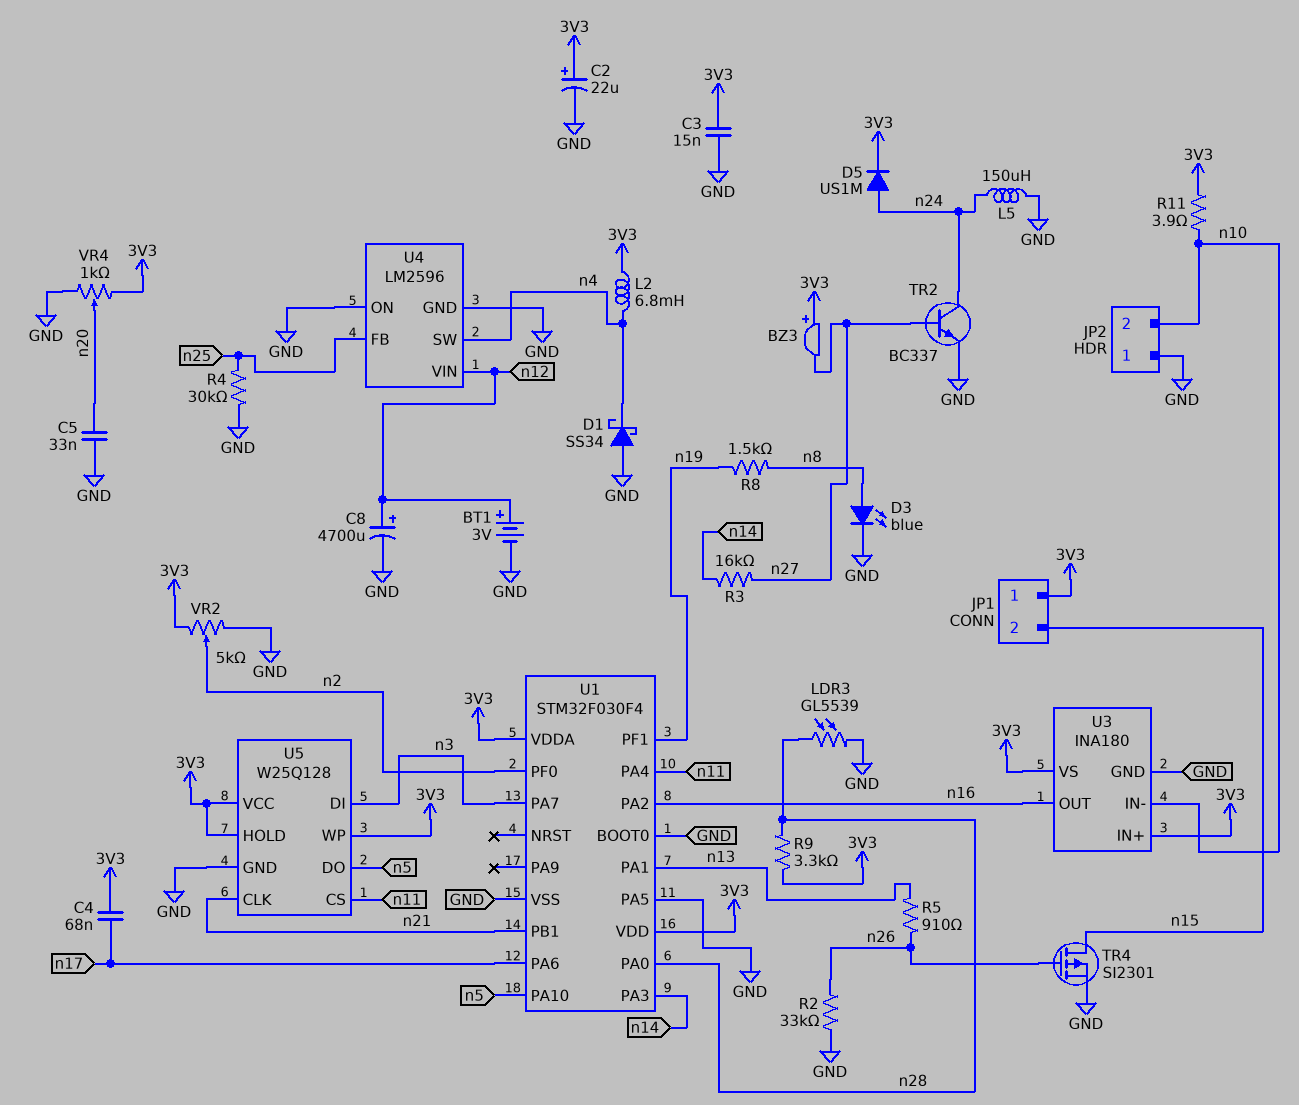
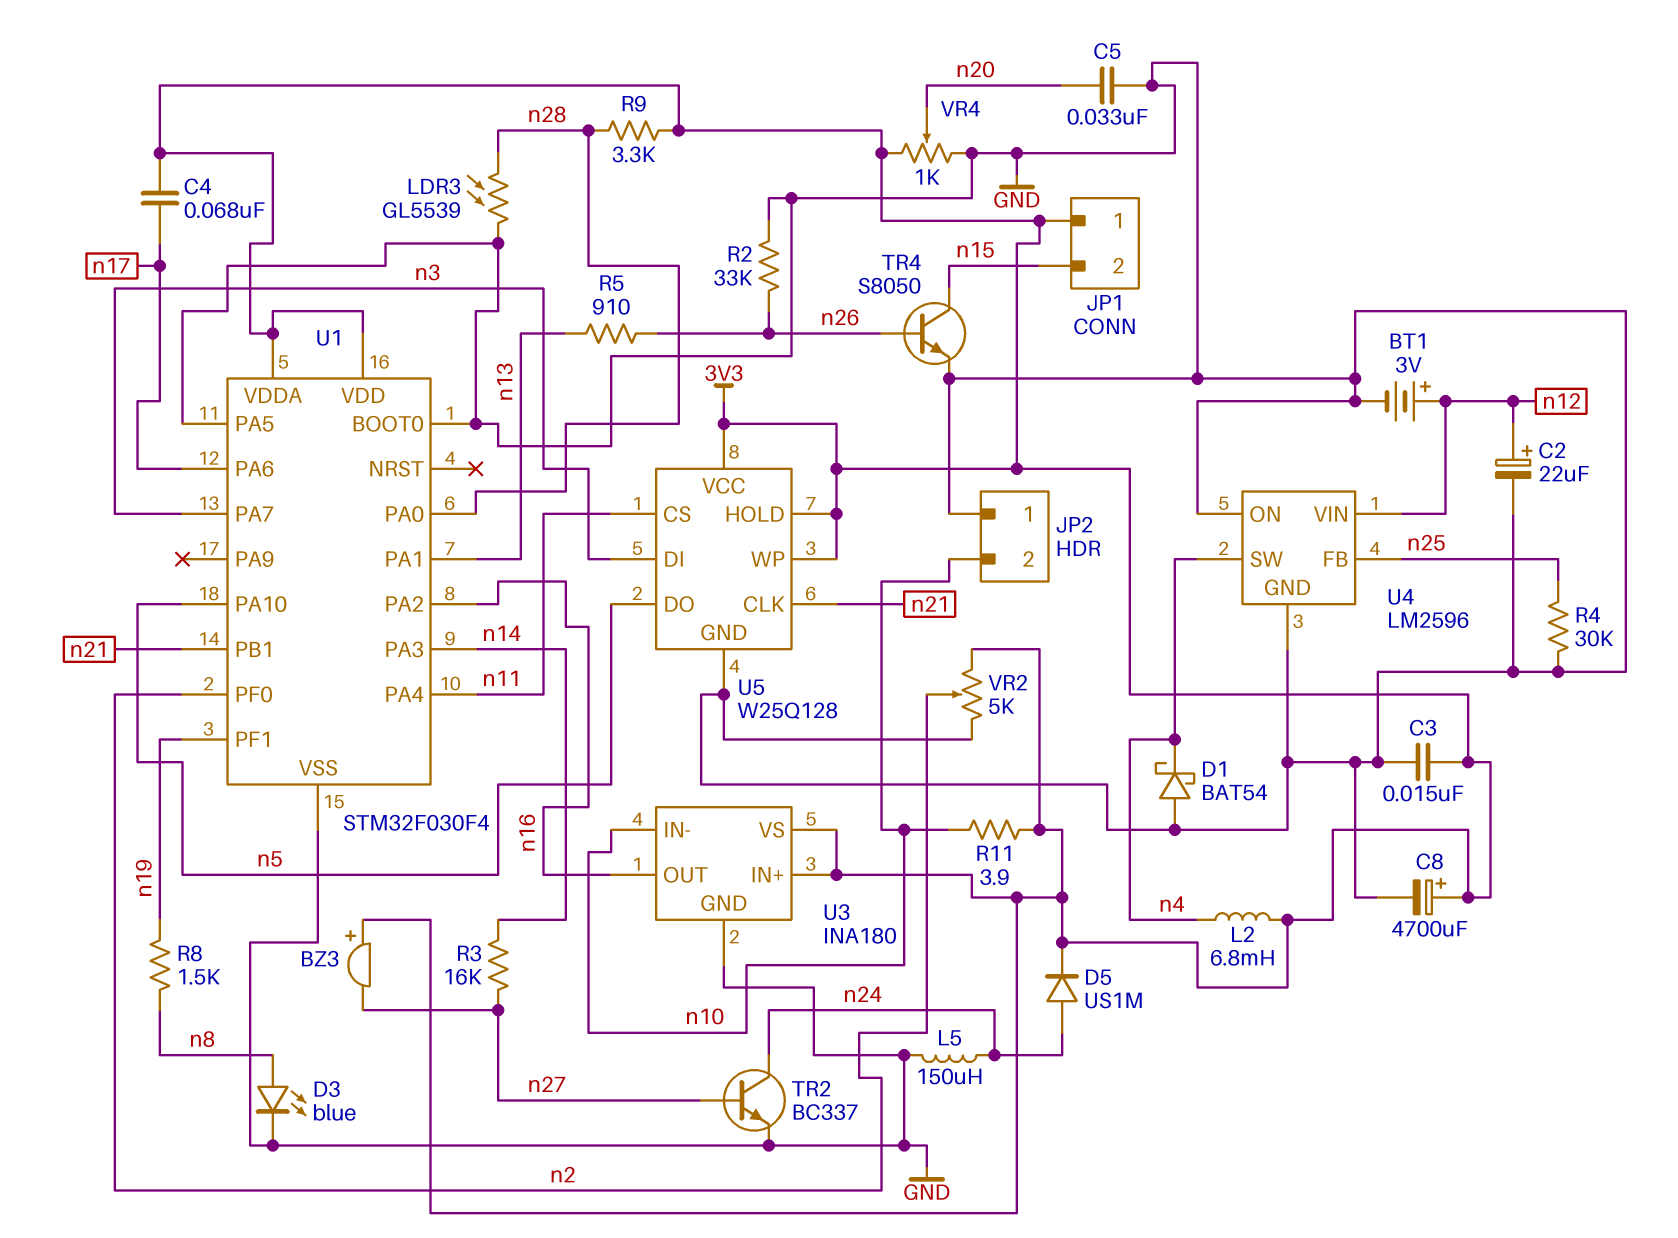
C2: 22uF (plus 3V3, minus GND) -> 22uF (plus n12, minus GND)
C8: 4700uF (plus n12, minus GND) -> 4700uF (plus 3V3, minus GND)
D1: schottky SS34 (A GND, K n4) -> schottky BAT54 (A GND, K n4)
TR4: PMOS SI2301 (G n26, D n15, S GND) -> NPN S8050 (B n26, C n15, E GND)

